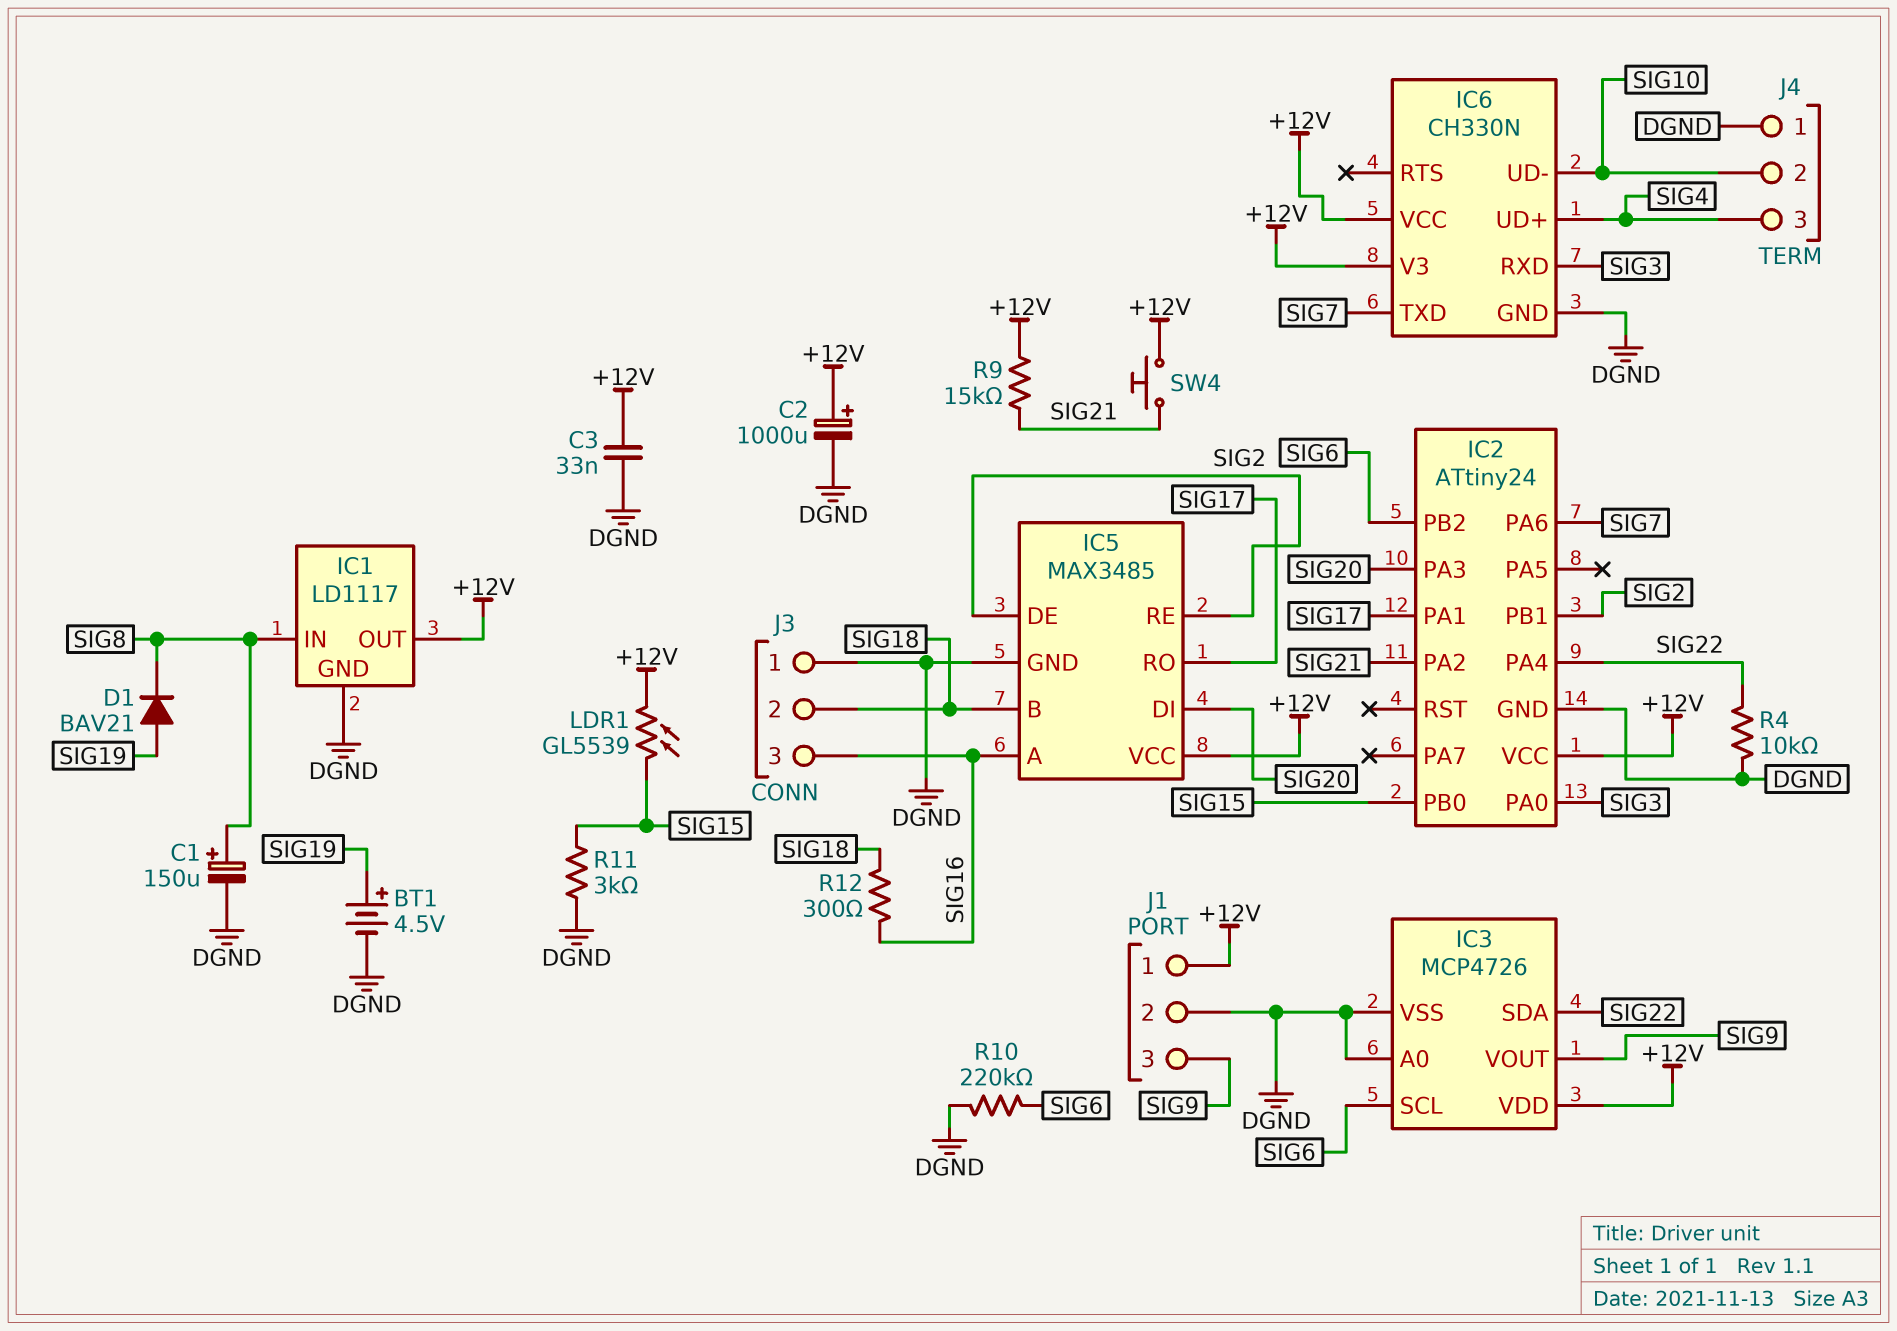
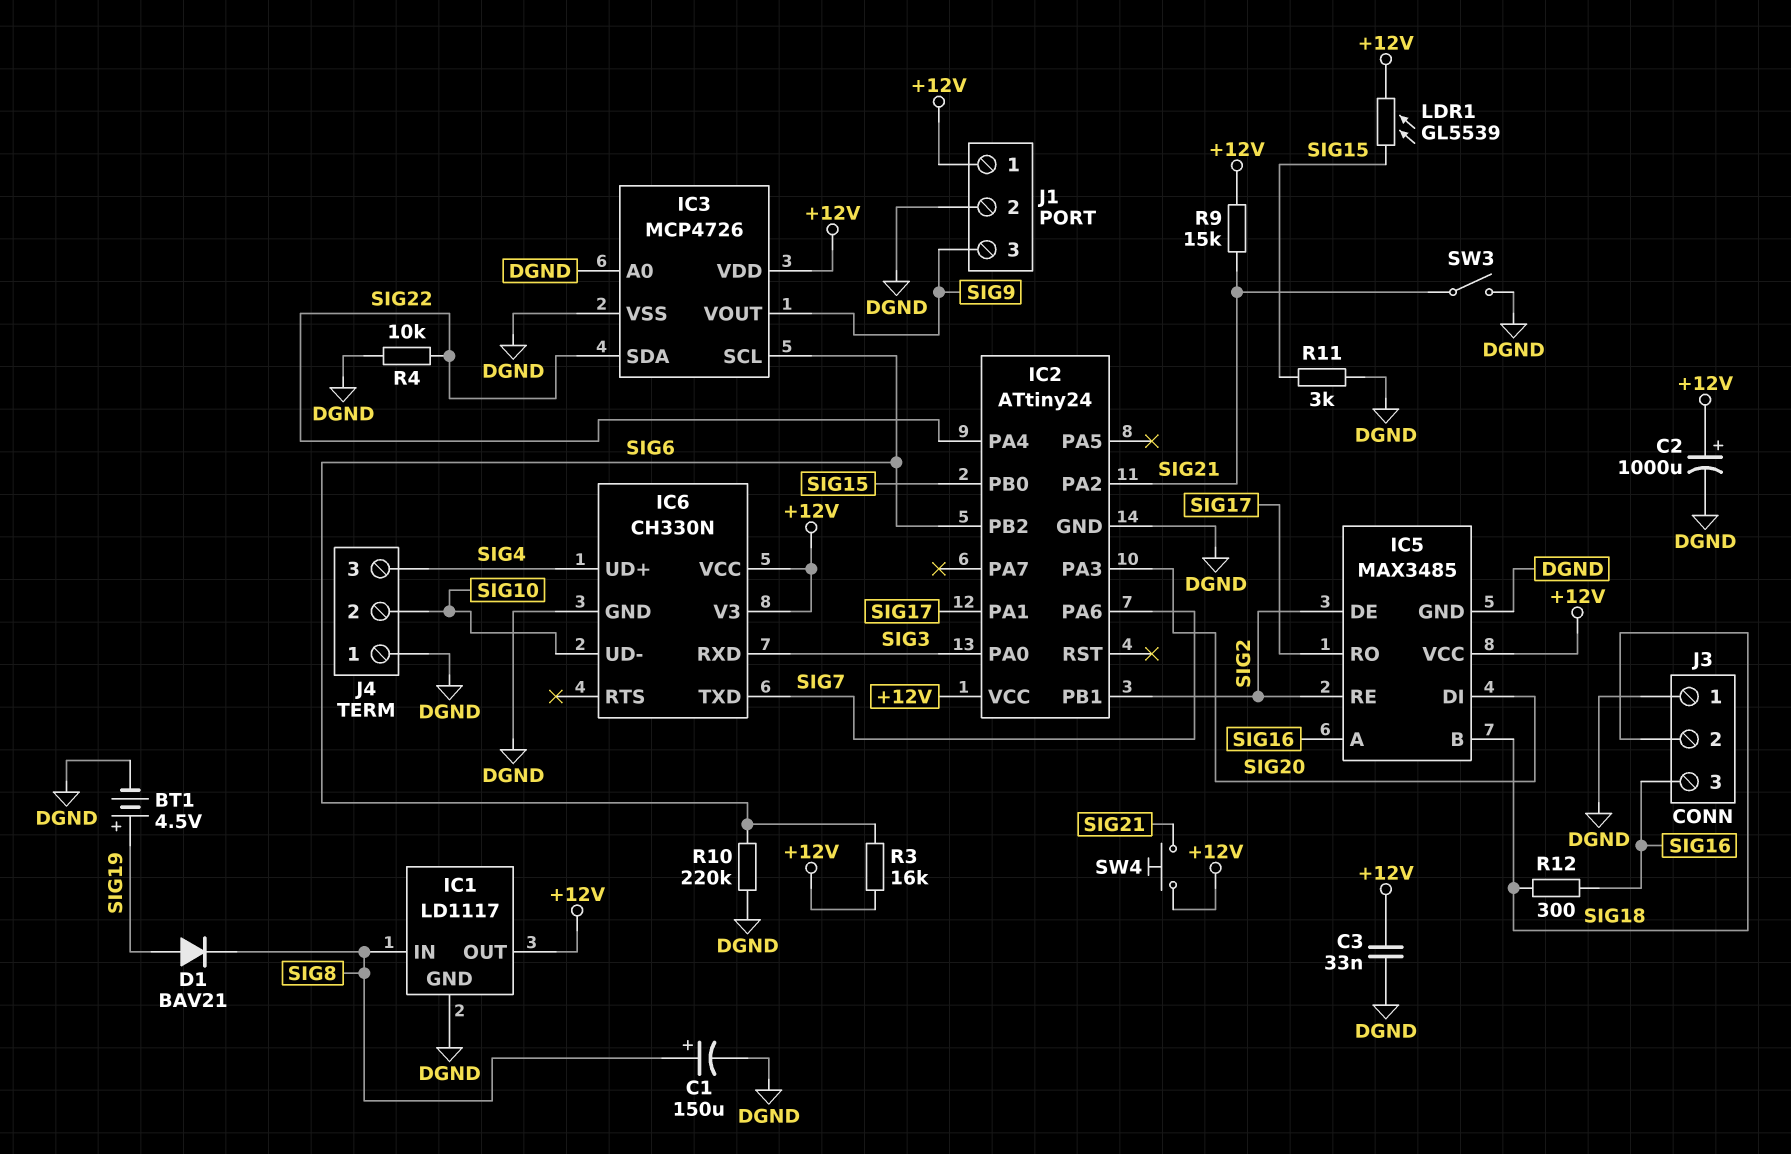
R3: none -> 16k (+12V, SIG6)
SW3: none -> switch (DGND, SIG21)

